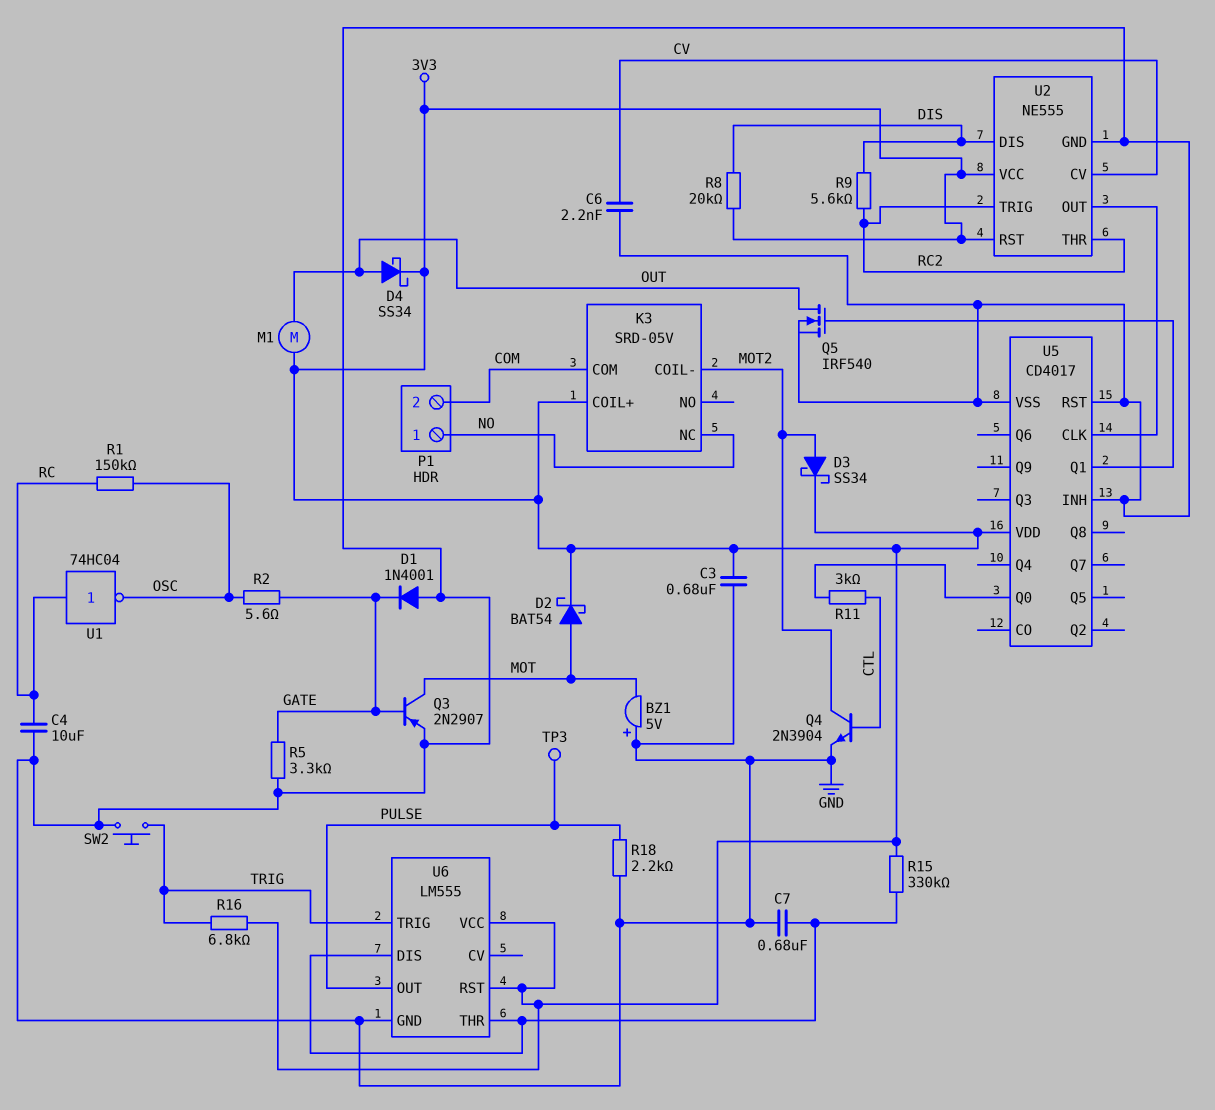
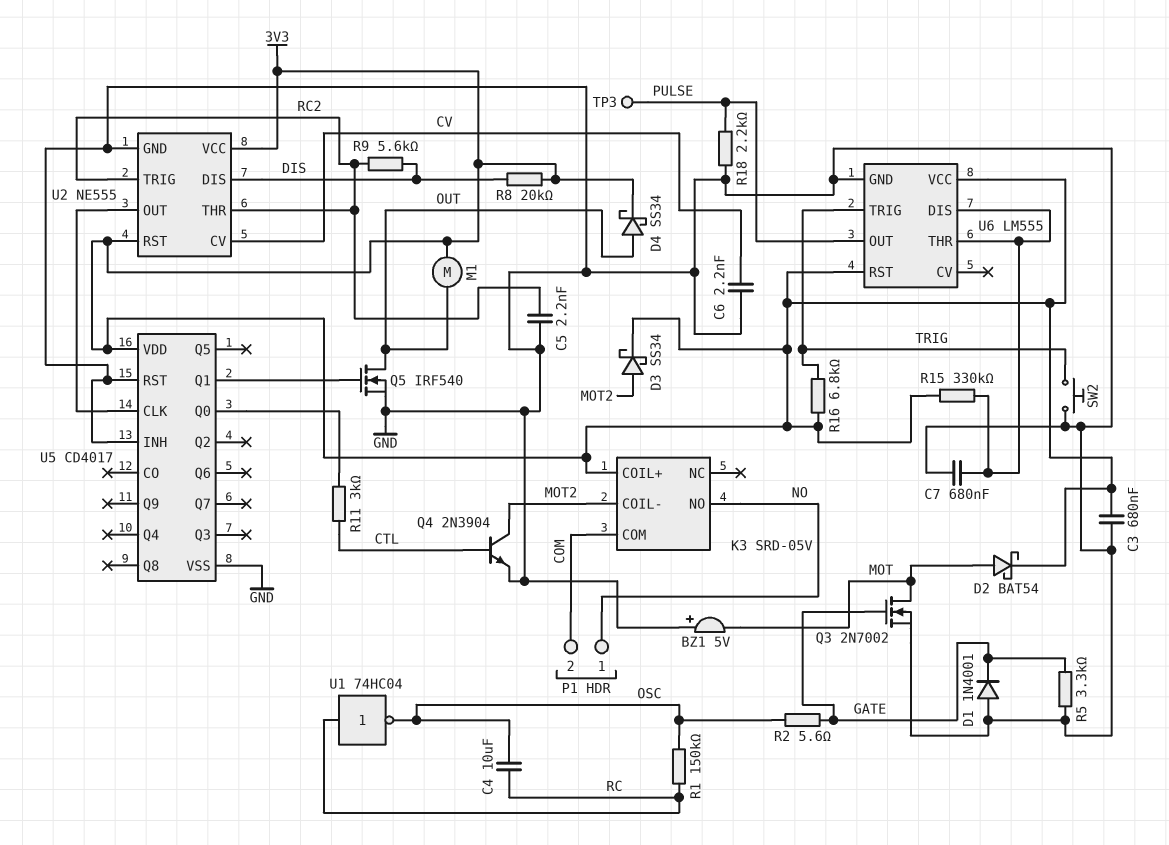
C4: 10uF (GND, RC) -> 10uF (OSC, RC)
C5: none -> 2.2nF (GND, RC2)
K3 pin NC: NO -> none
K3 pin NO: none -> NO
Q3: PNP 2N2907 (B GATE, C MOT, E GND) -> NMOS 2N7002 (G GATE, D MOT, S GND)

